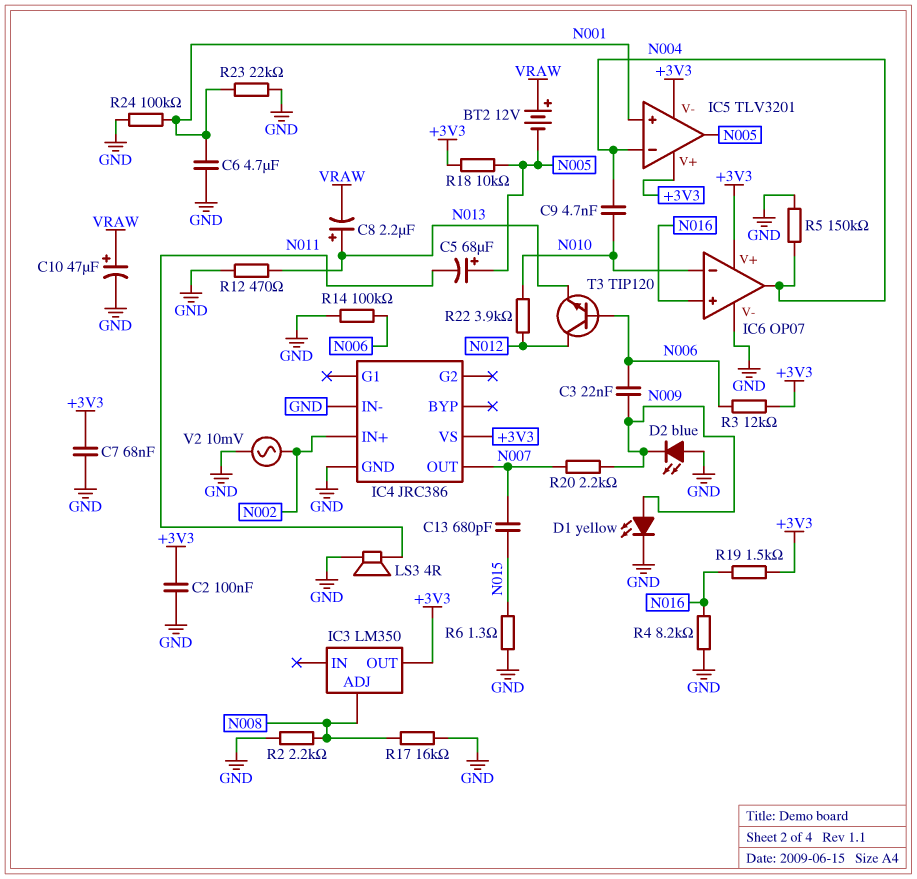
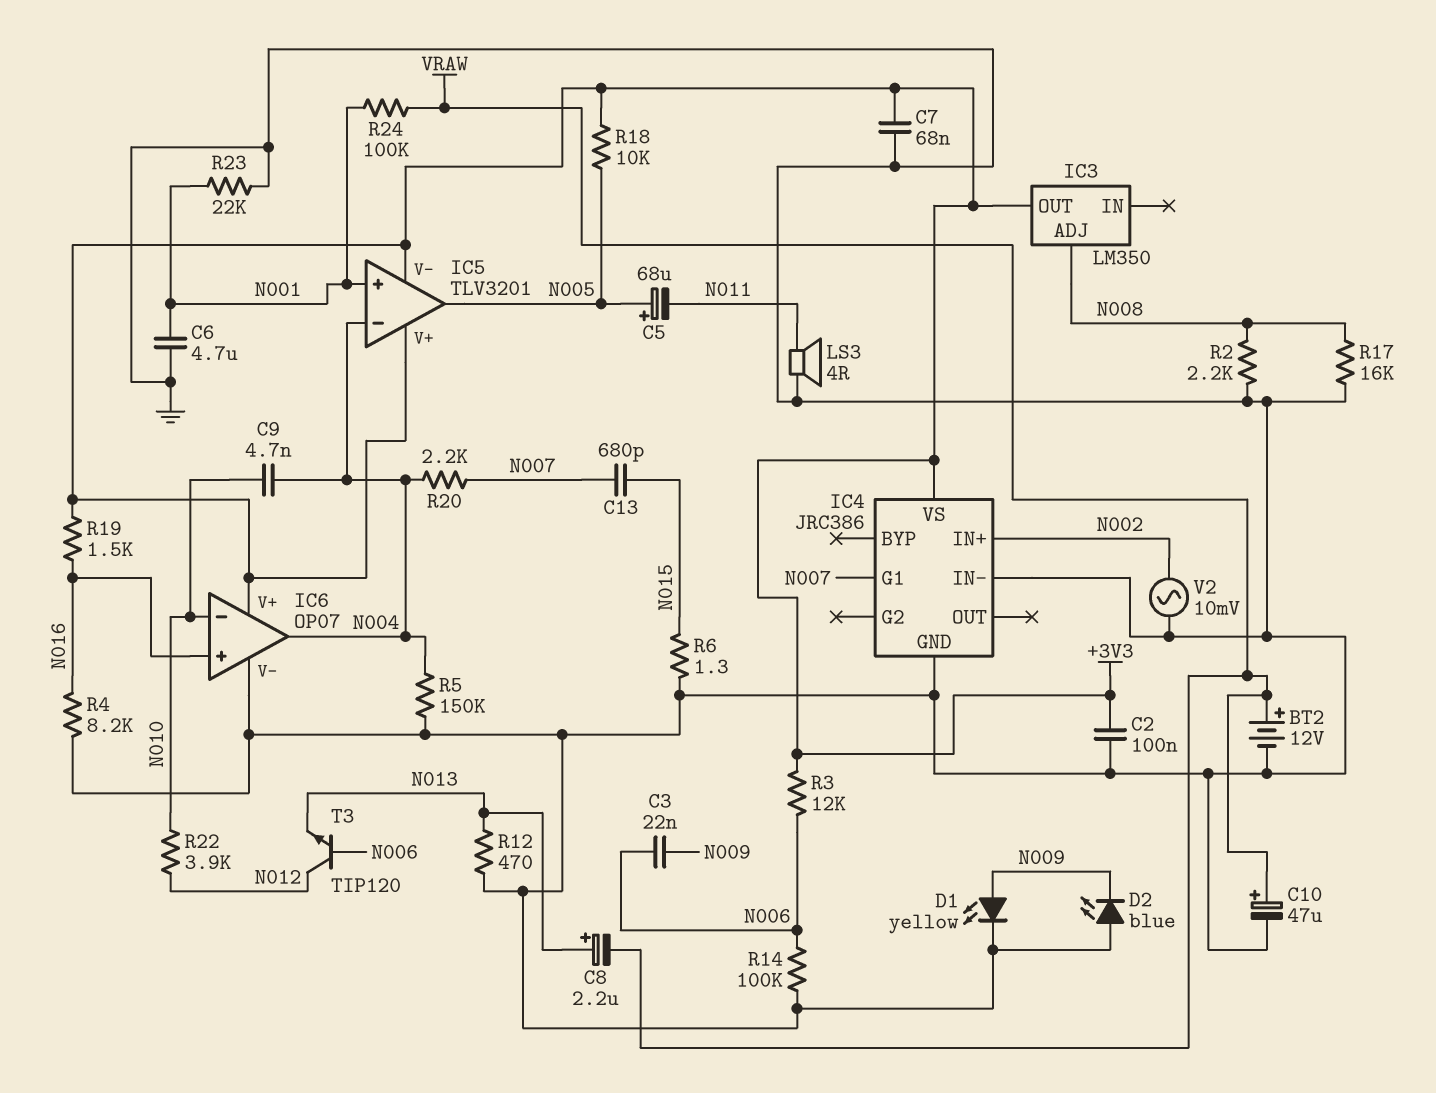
BT2: 12V (plus VRAW, minus N005) -> 12V (plus VRAW, minus GND)
IC4 pin G1: none -> N007
IC4 pin OUT: N007 -> none
R20: 2.2k (N007, N009) -> 2.2k (N004, N007)
R24: 100k (GND, N001) -> 100k (N001, VRAW)

